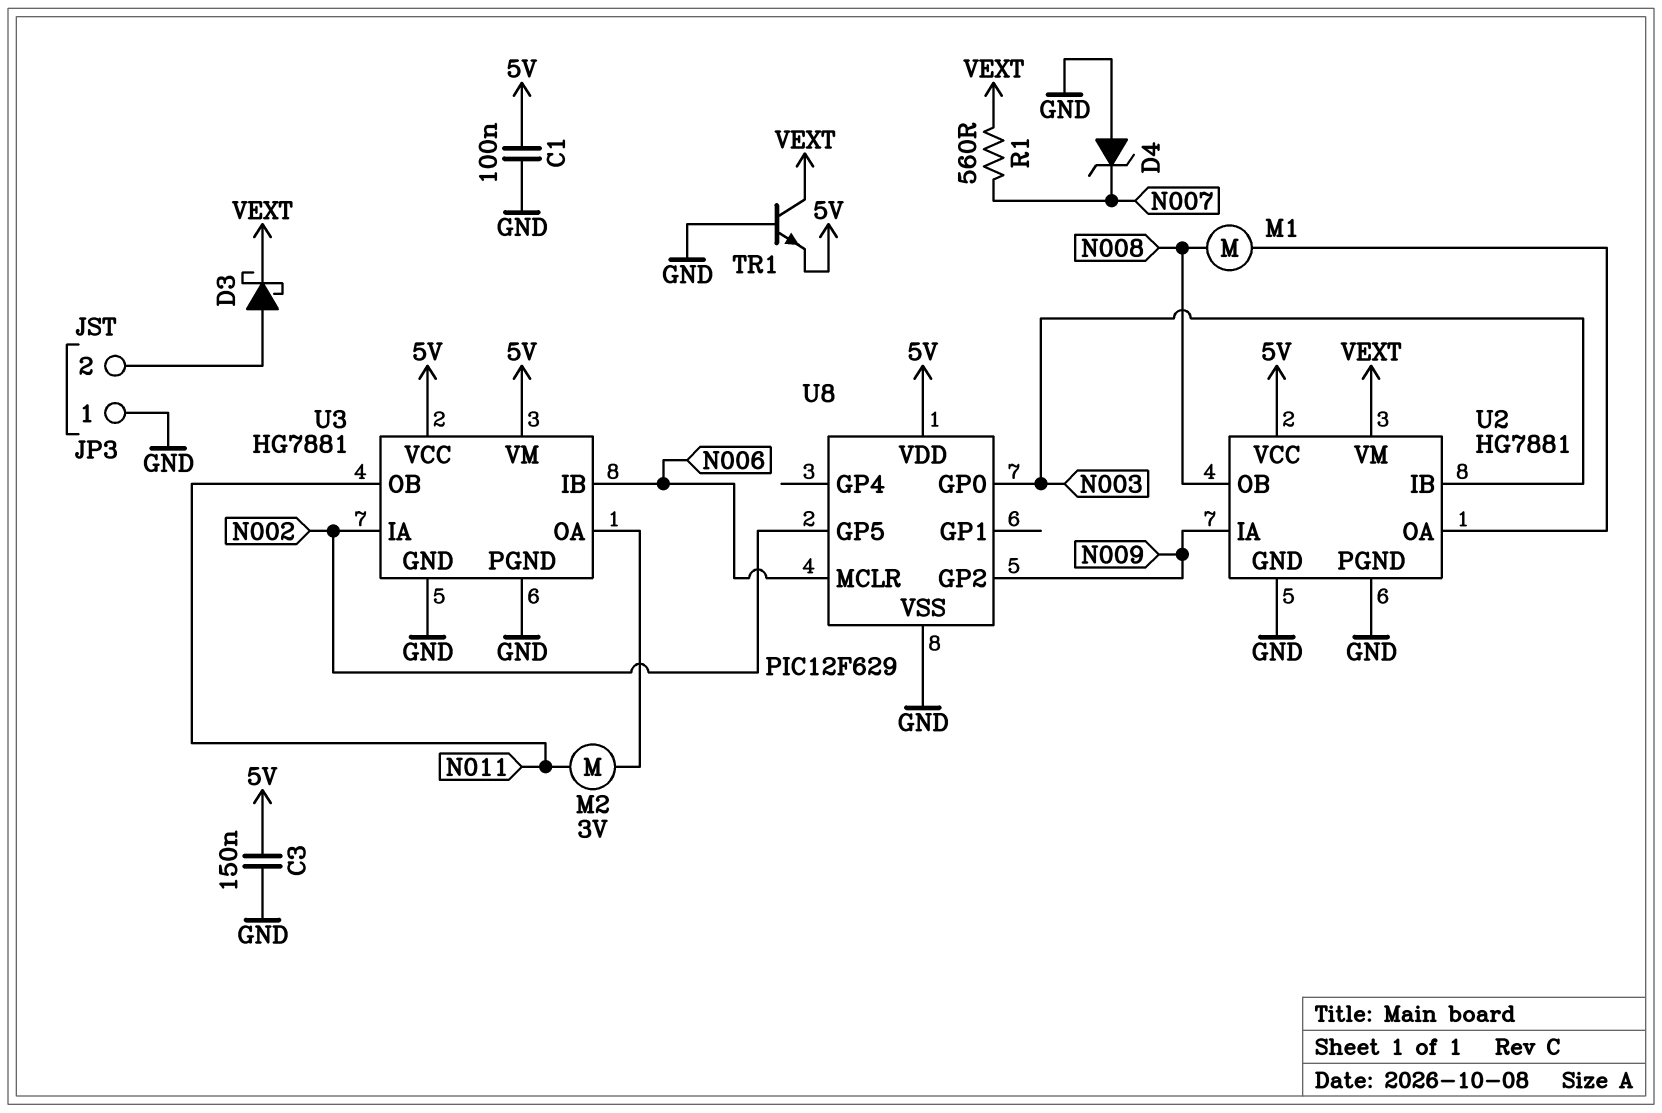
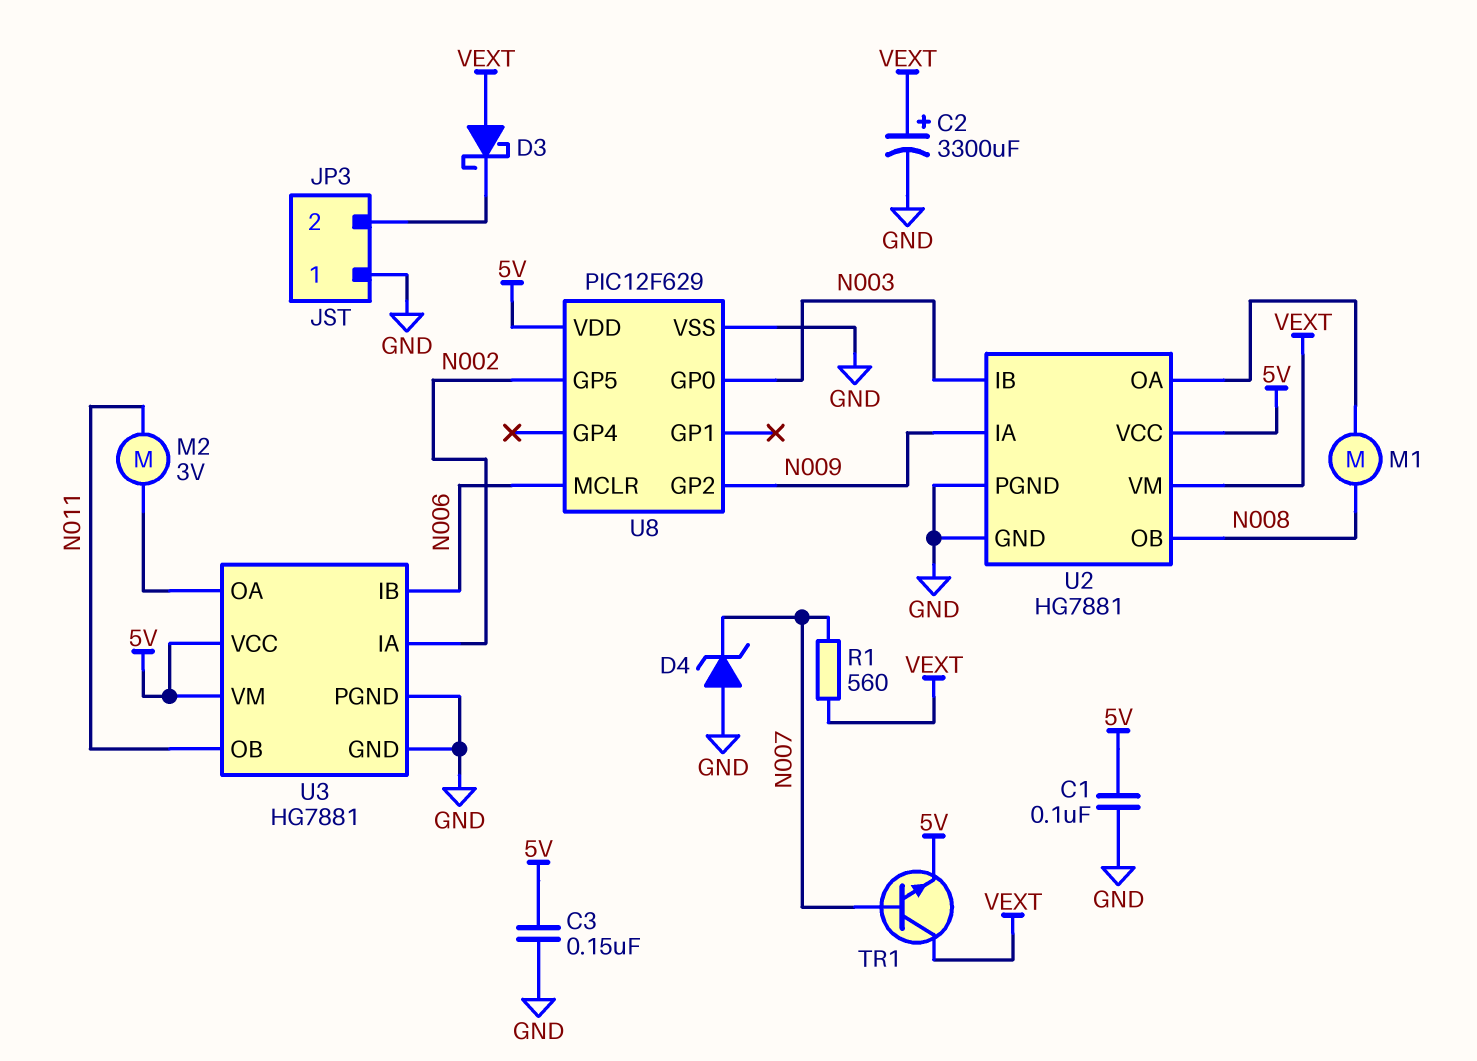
C2: none -> 3300uF (plus VEXT, minus GND)
D3: schottky (A JP3/2, K VEXT) -> schottky (A VEXT, K JP3/2)
TR1: NPN (B GND, C VEXT, E 5V) -> NPN (B N007, C VEXT, E 5V)

